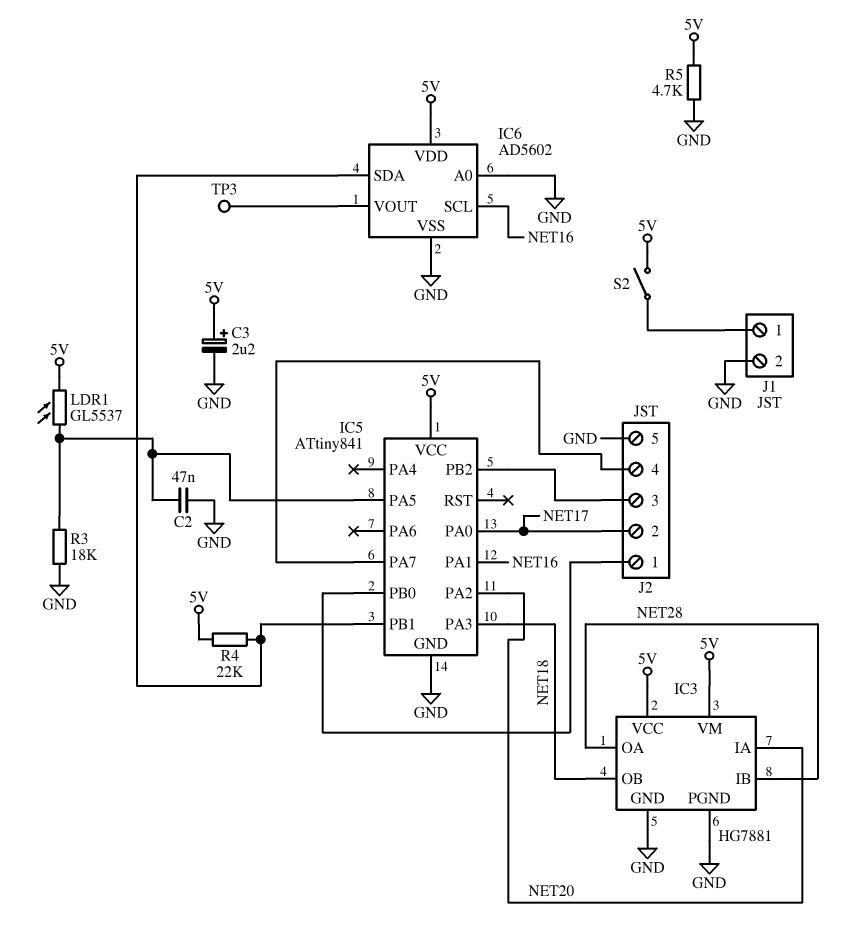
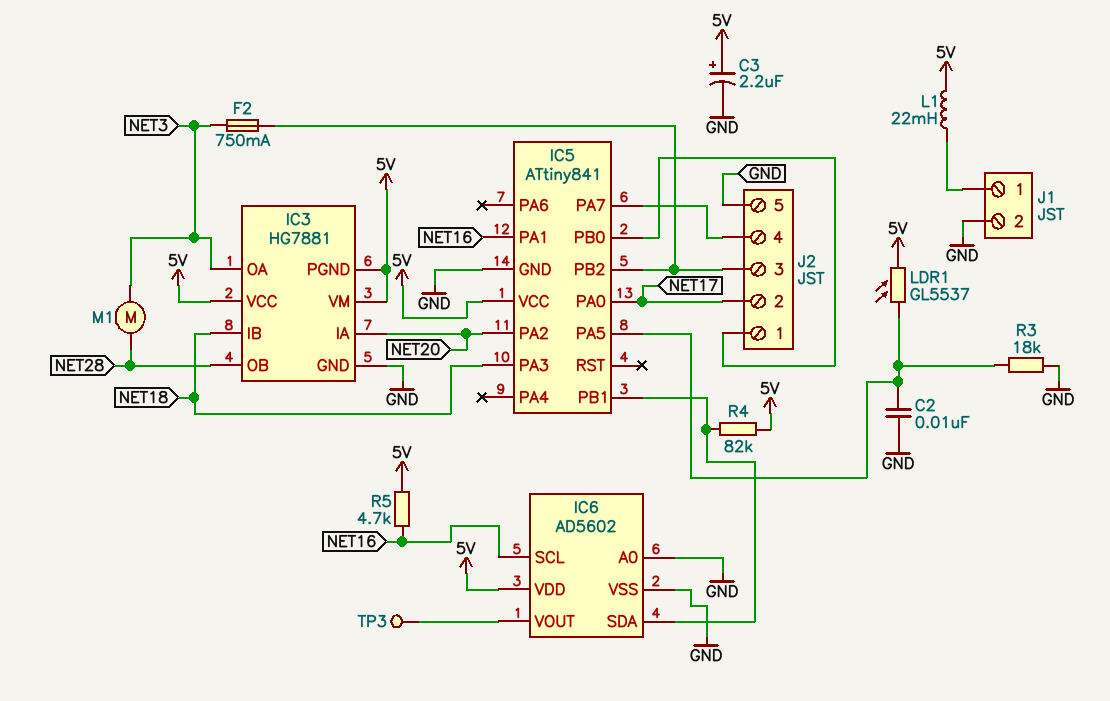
C2: 47nF (GND, IC5/PA5) -> 10nF (GND, IC5/PA5)
F2: none -> 750mA (IC5/PB2, NET3)
IC3 pin IB: NET28 -> NET18
IC3 pin OA: NET28 -> NET3
IC3 pin OB: NET18 -> NET28
IC3 pin PGND: GND -> 5V
L1: none -> 22mH (5V, J1/1)
M1: none -> motor (NET3, NET28)
R4: 22k (5V, IC5/PB1) -> 82k (5V, IC5/PB1)
R5: 4.7k (5V, GND) -> 4.7k (5V, NET16)
S2: switch (5V, J1/1) -> none

